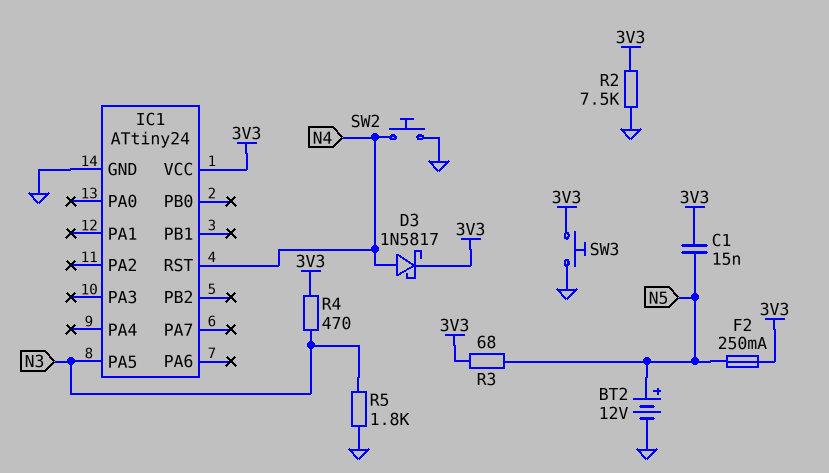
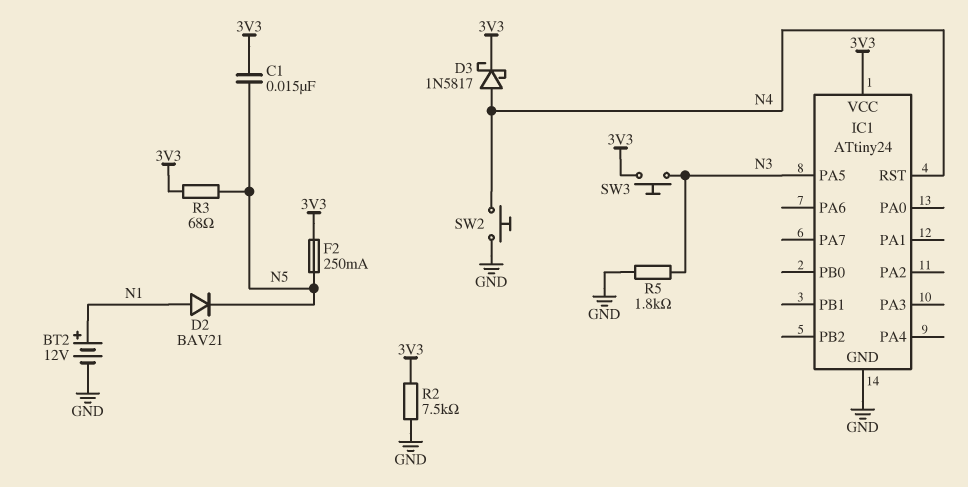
BT2: 12V (plus N5, minus GND) -> 12V (plus N1, minus GND)
D2: none -> diode BAV21 (A N1, K N5)
R4: 470 (3V3, N3) -> none
SW3: button (3V3, GND) -> button (3V3, N3)

